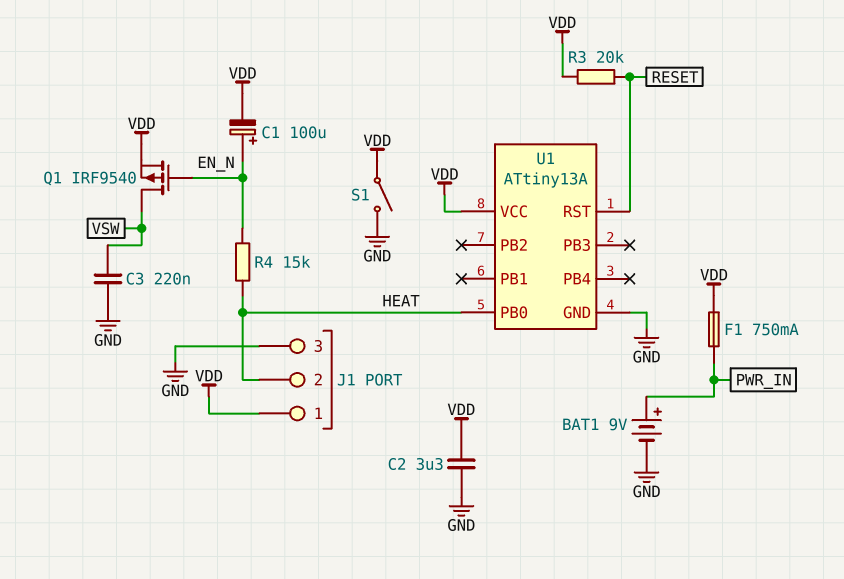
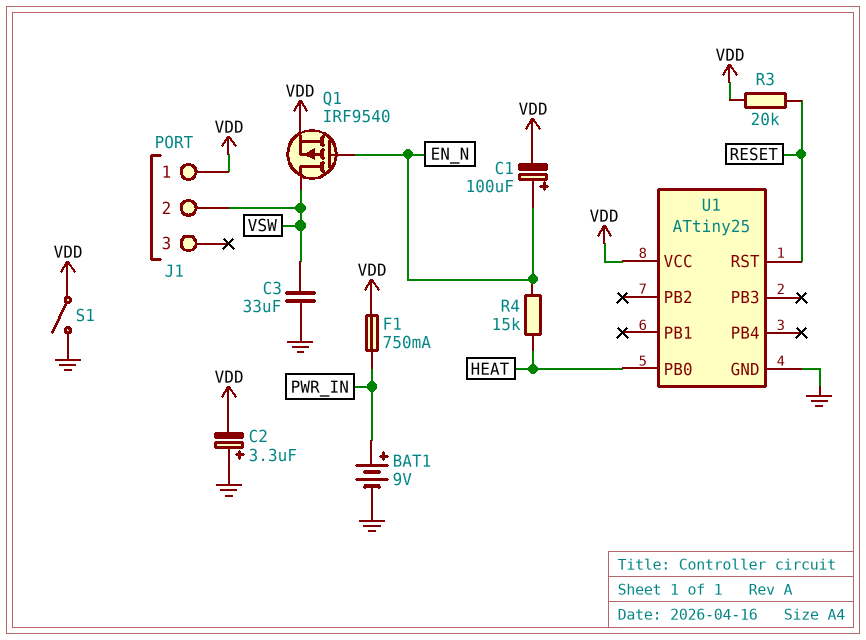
C2: 3.3uF (GND, VDD) -> 3.3uF (plus GND, minus VDD)
C3: 220nF (GND, VSW) -> 33uF (GND, VSW)
J1 pin 2: HEAT -> VSW
J1 pin 3: GND -> none
U1: ATtiny13A -> ATtiny25

